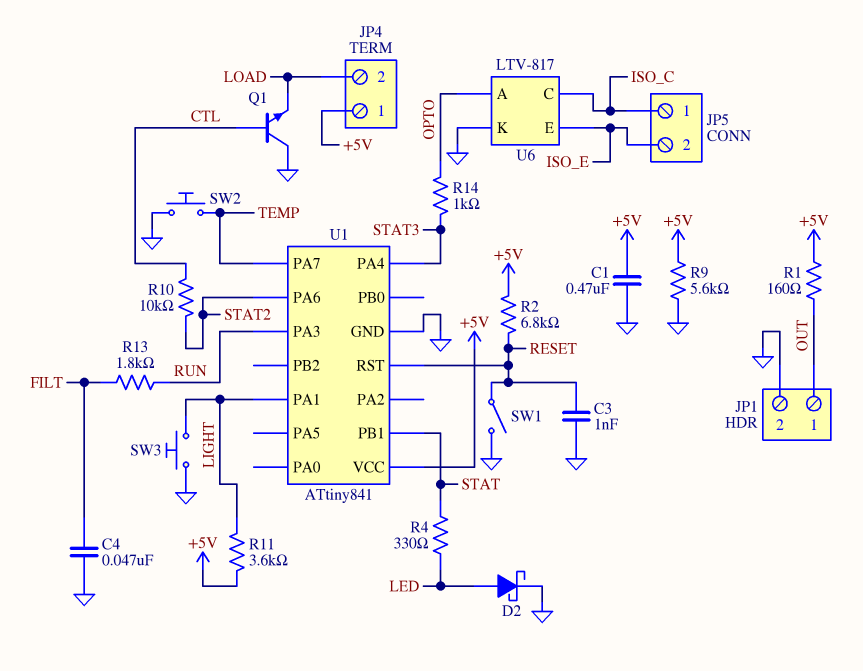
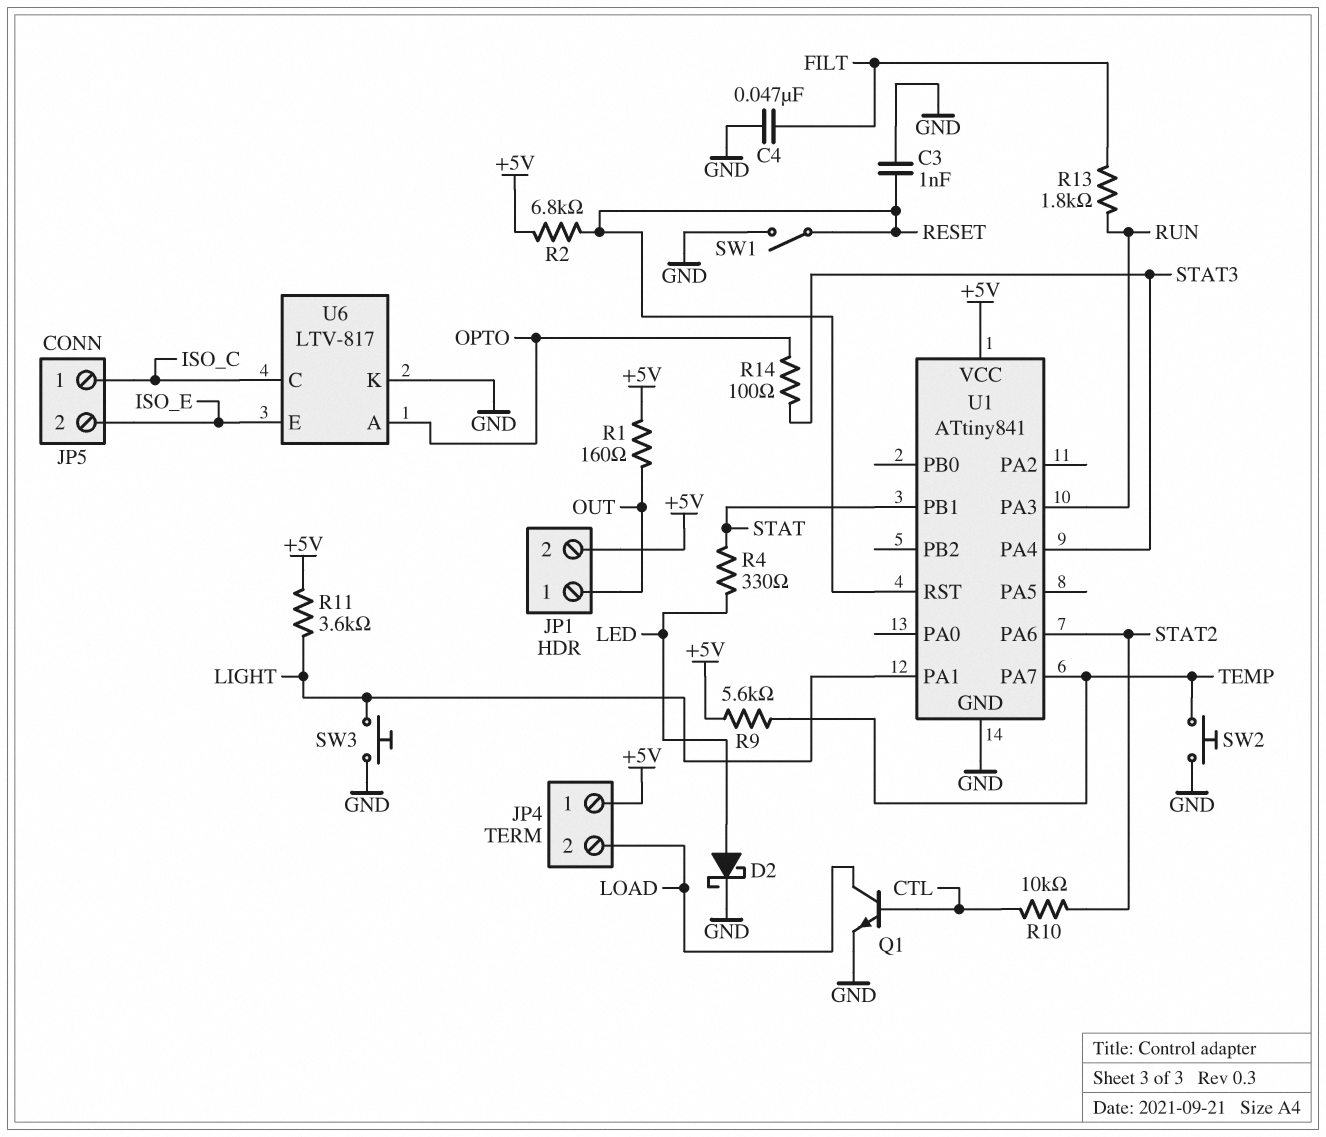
C1: 470nF (+5V, GND) -> none
JP1 pin 2: GND -> +5V
Q1: NPN (B CTL, C GND, E LOAD) -> NPN (B CTL, C LOAD, E GND)
R9: 5.6k (+5V, GND) -> 5.6k (+5V, TEMP)
R14: 1k (OPTO, STAT3) -> 100 (OPTO, STAT3)

